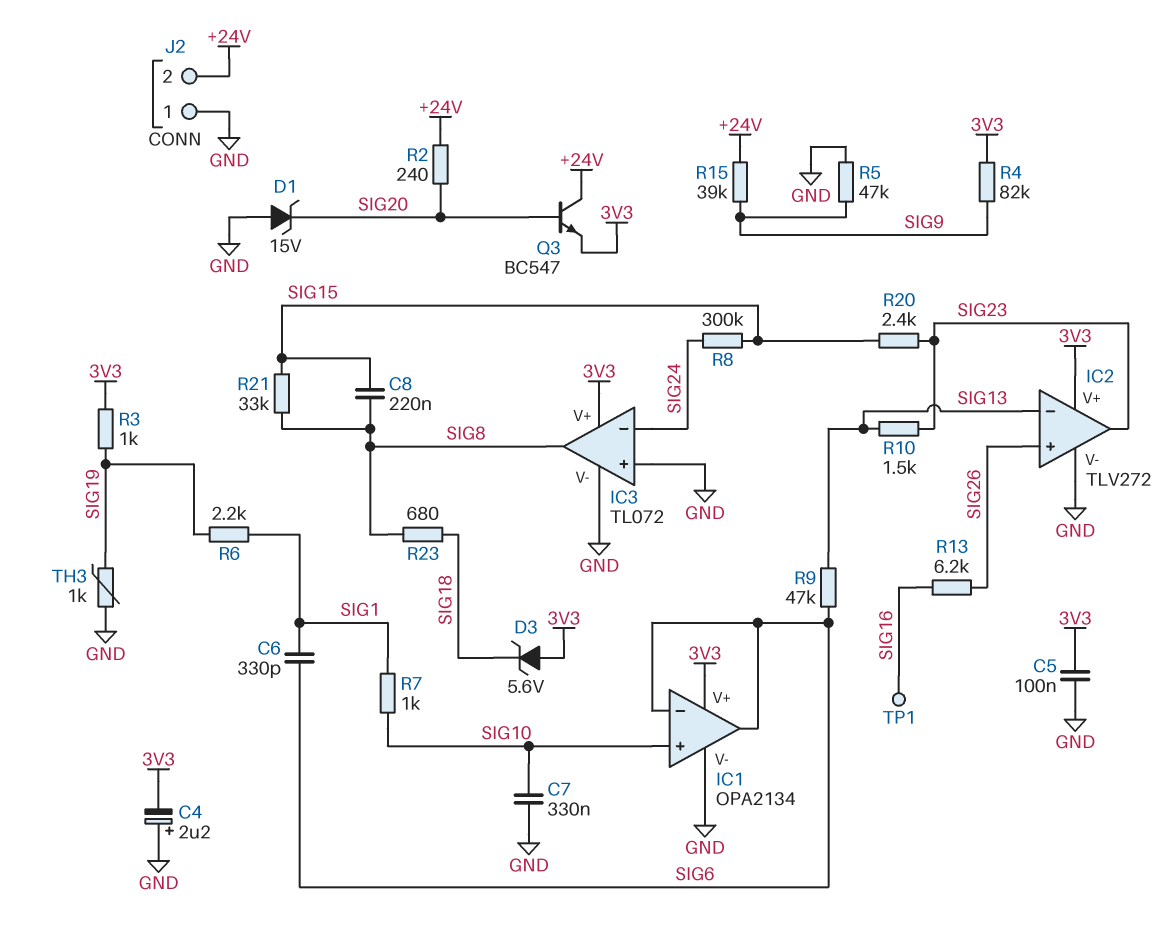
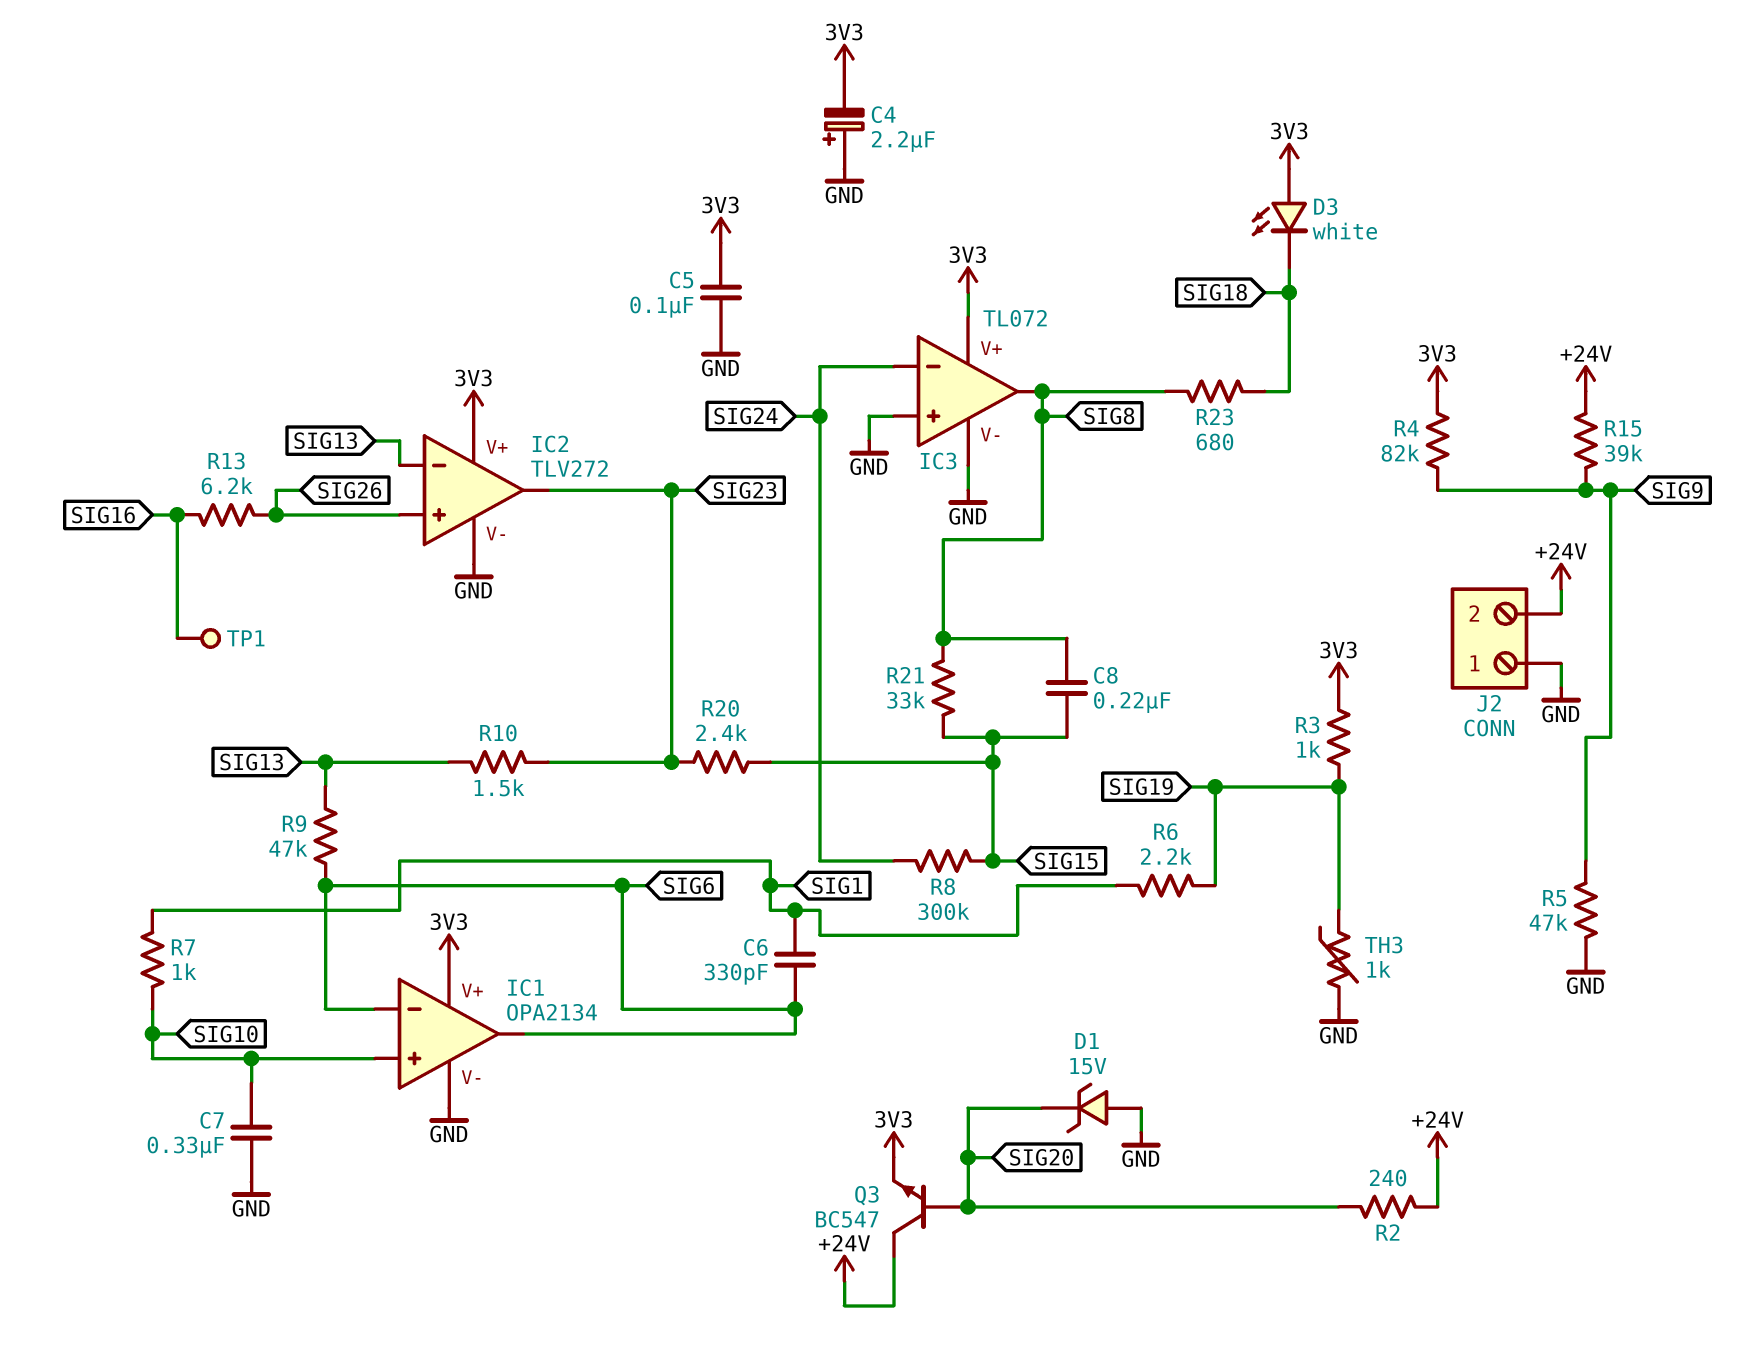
D3: zener 5.6V (A 3V3, K SIG18) -> LED white (A 3V3, K SIG18)

